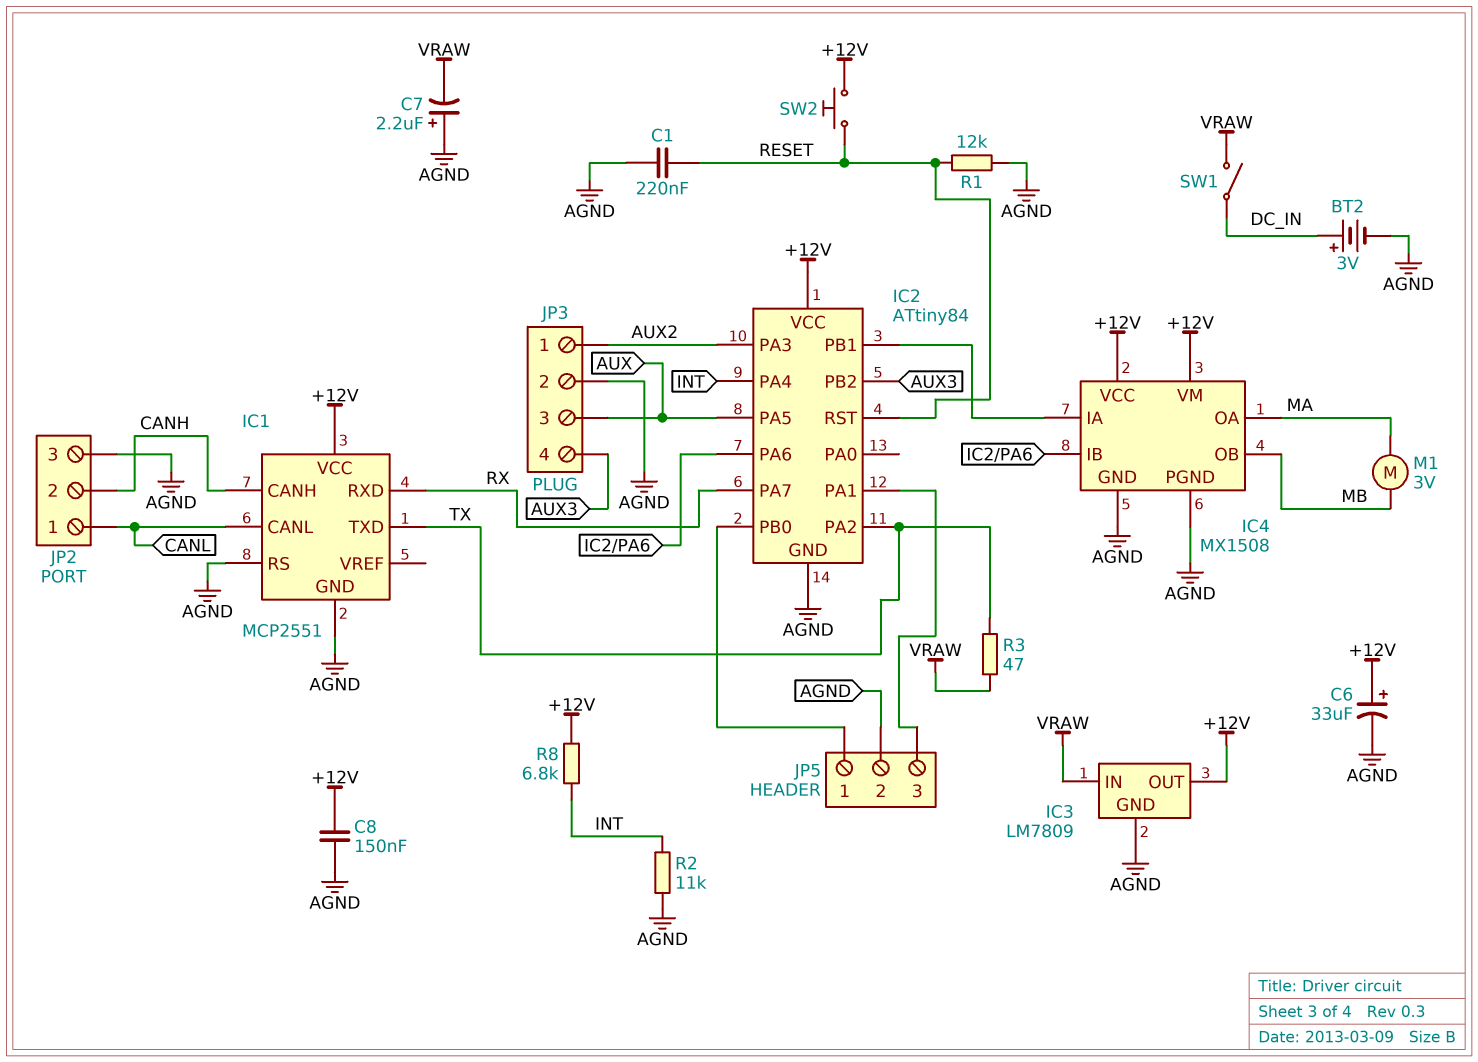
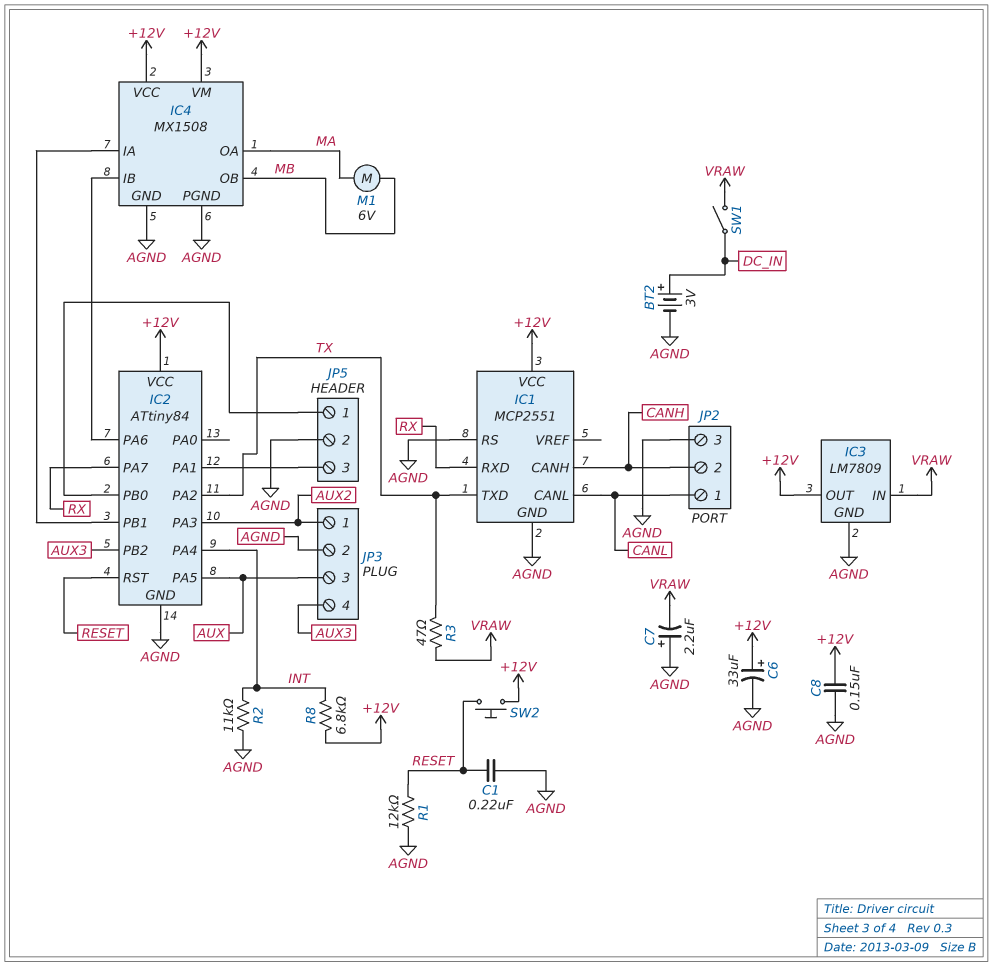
M1: motor 3V (MA, MB) -> motor 6V (MA, MB)

